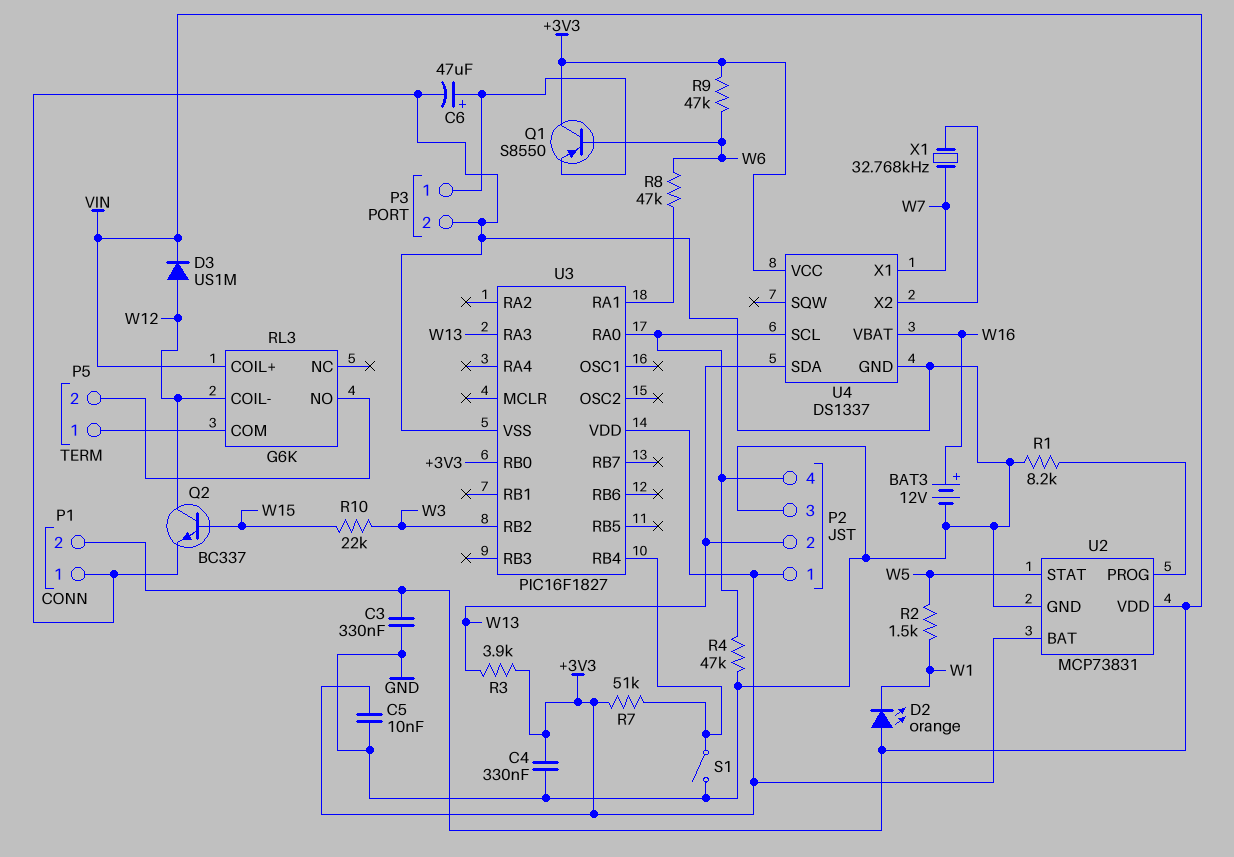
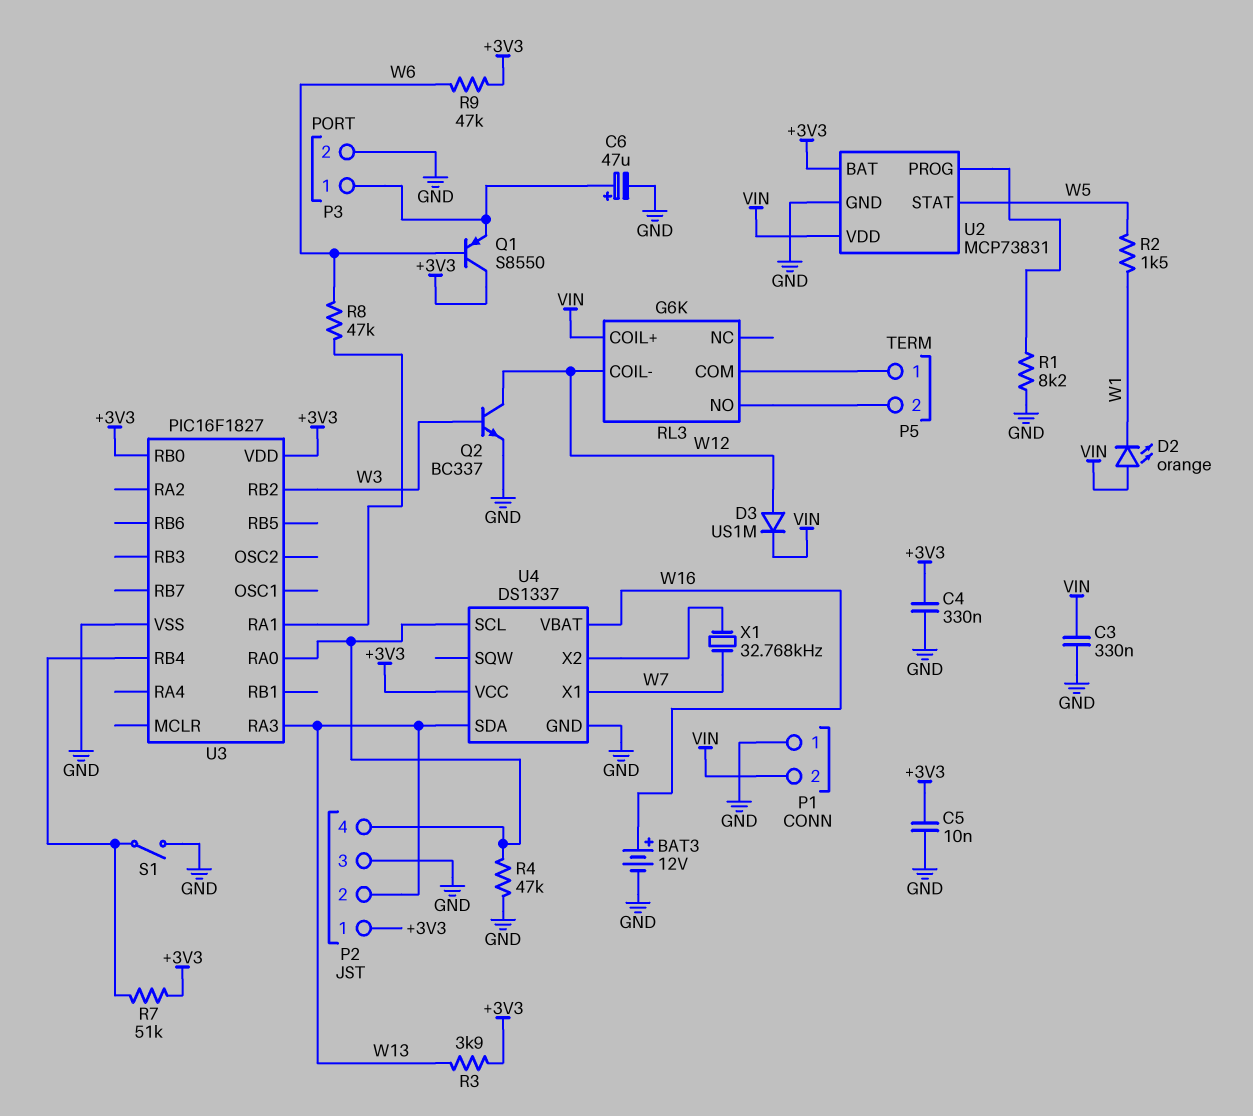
Q2: NPN BC337 (B W15, C W12, E GND) -> NPN BC337 (B W3, C W12, E GND)
R10: 22k (W3, W15) -> none

